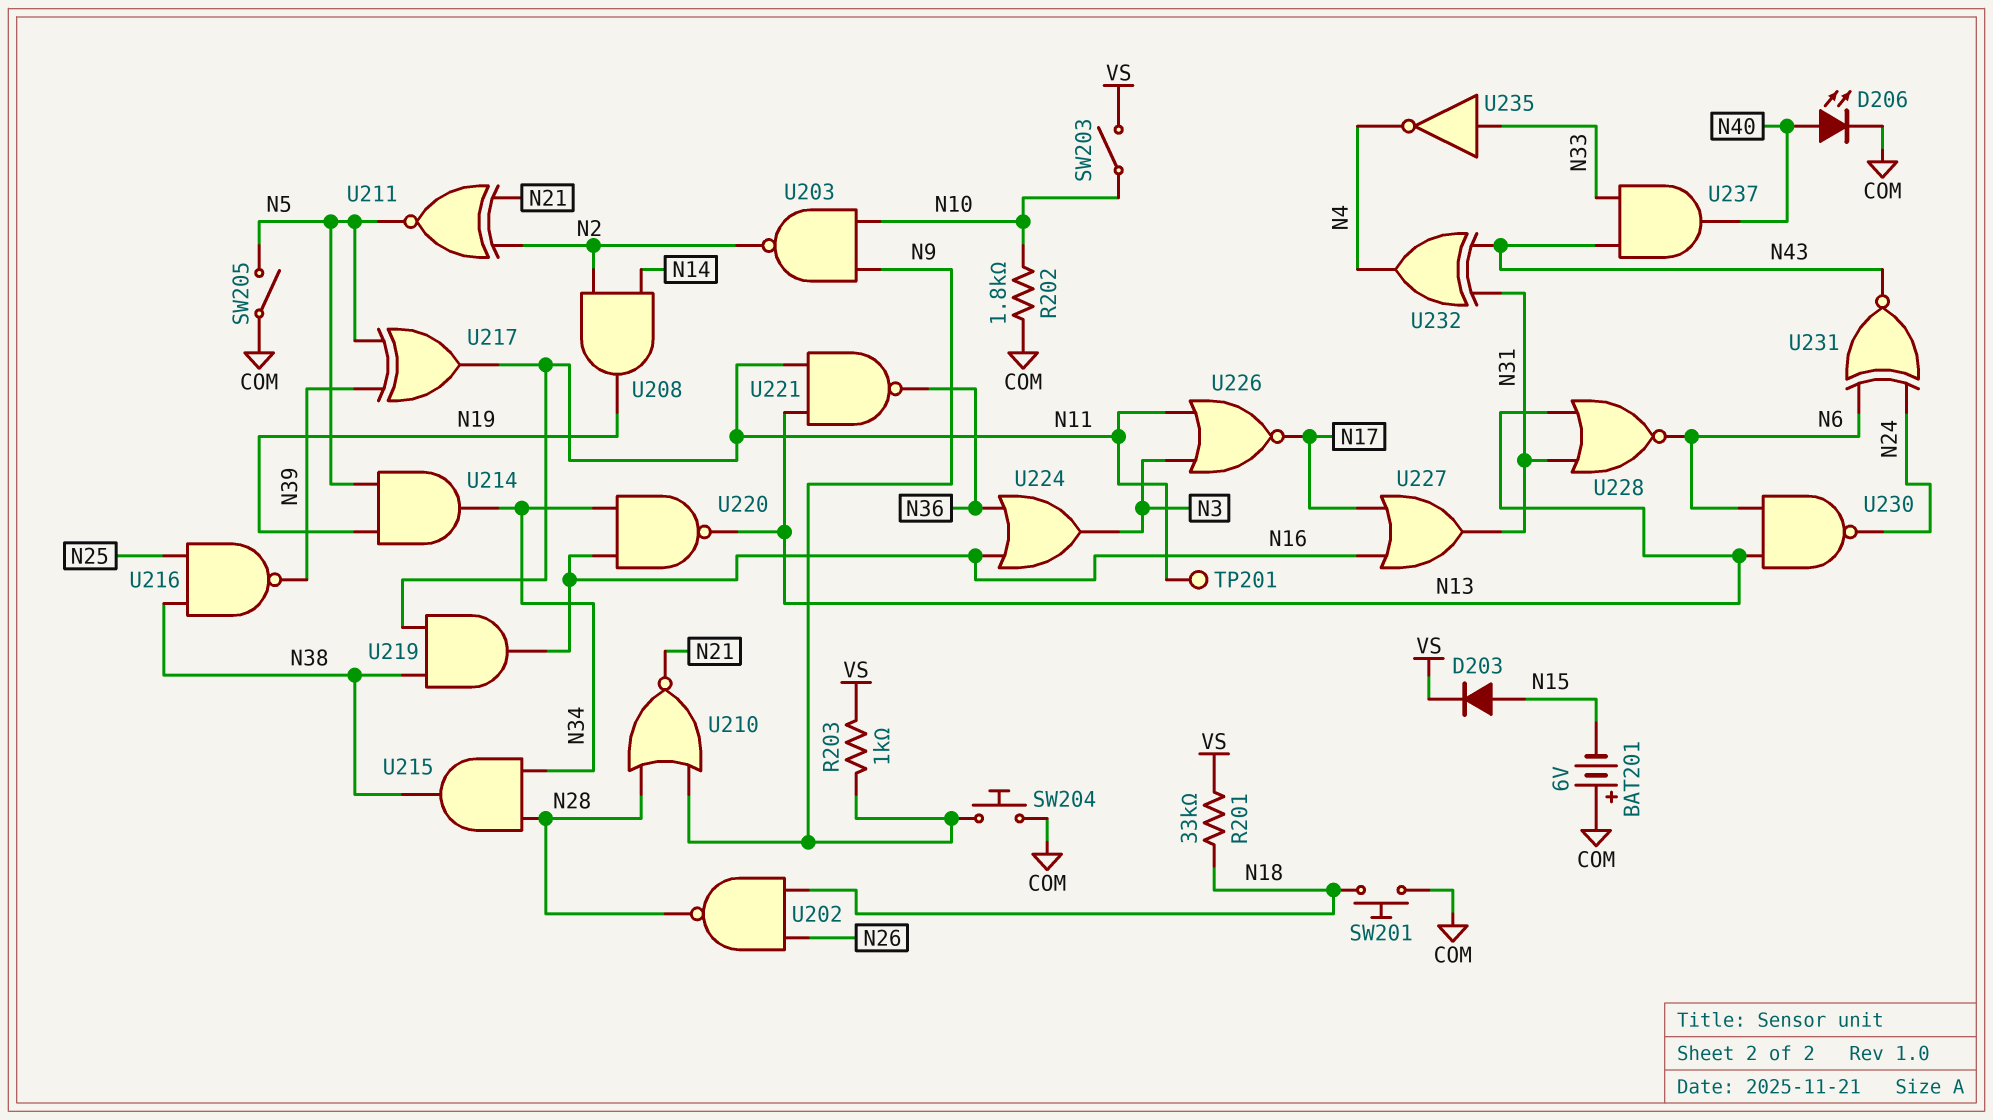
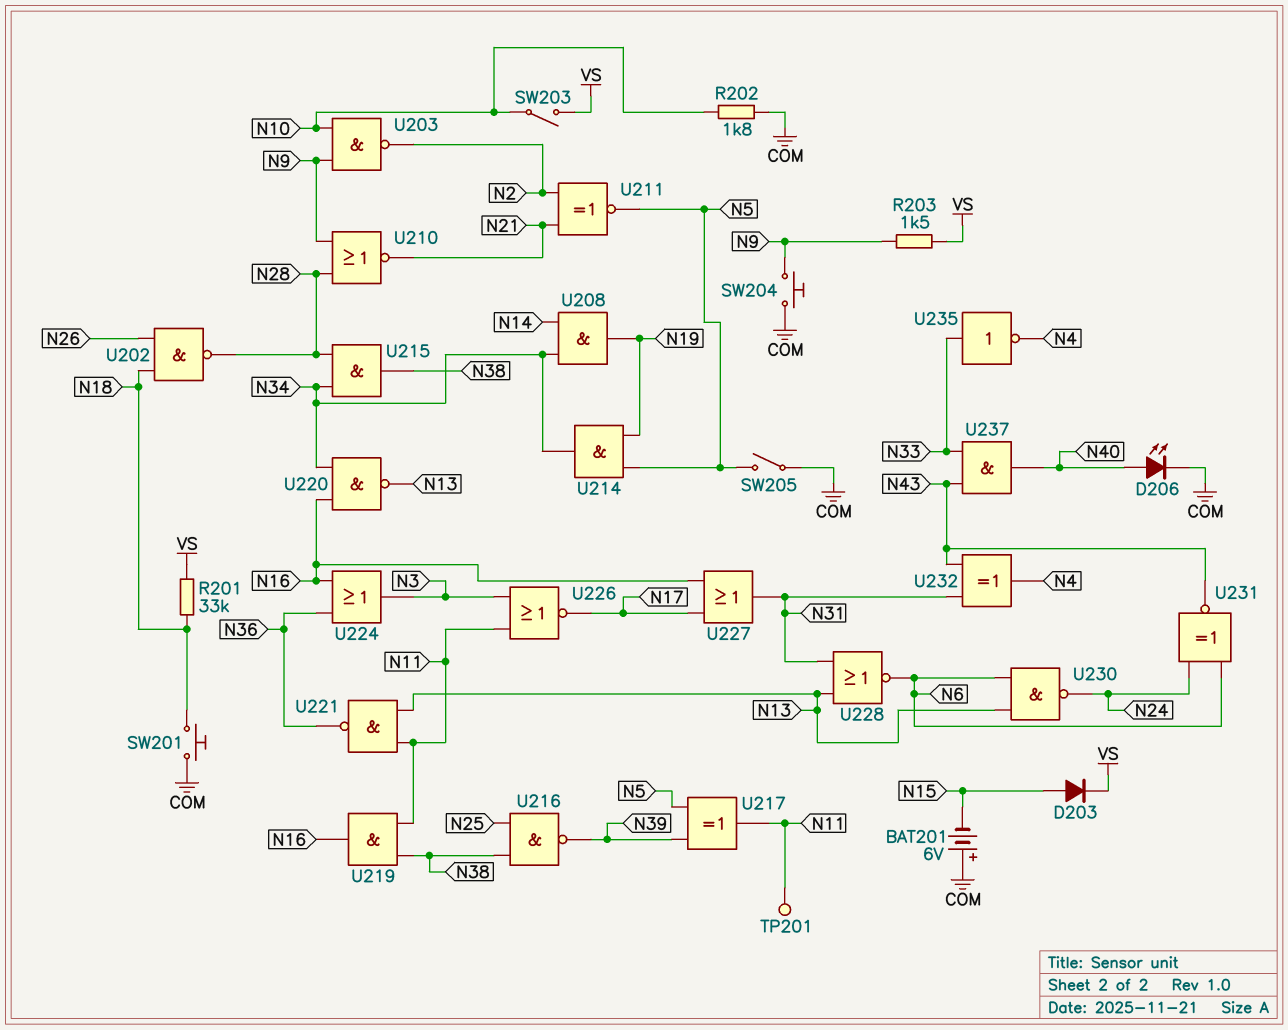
R203: 1k (N9, VS) -> 1.5k (N9, VS)
U208: AND (in N2, in N14, out N19) -> AND (in N14, in N34, out N19)

